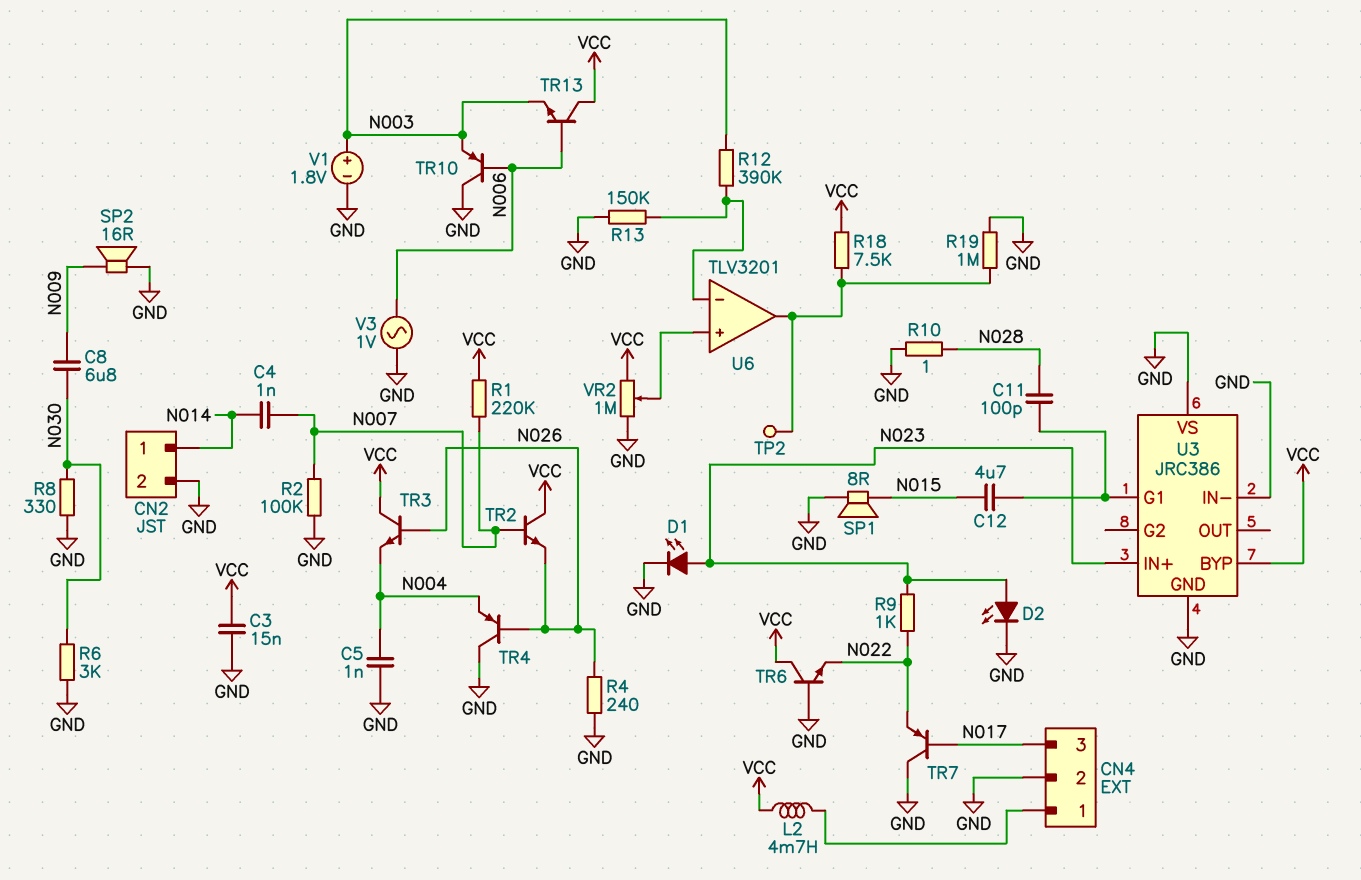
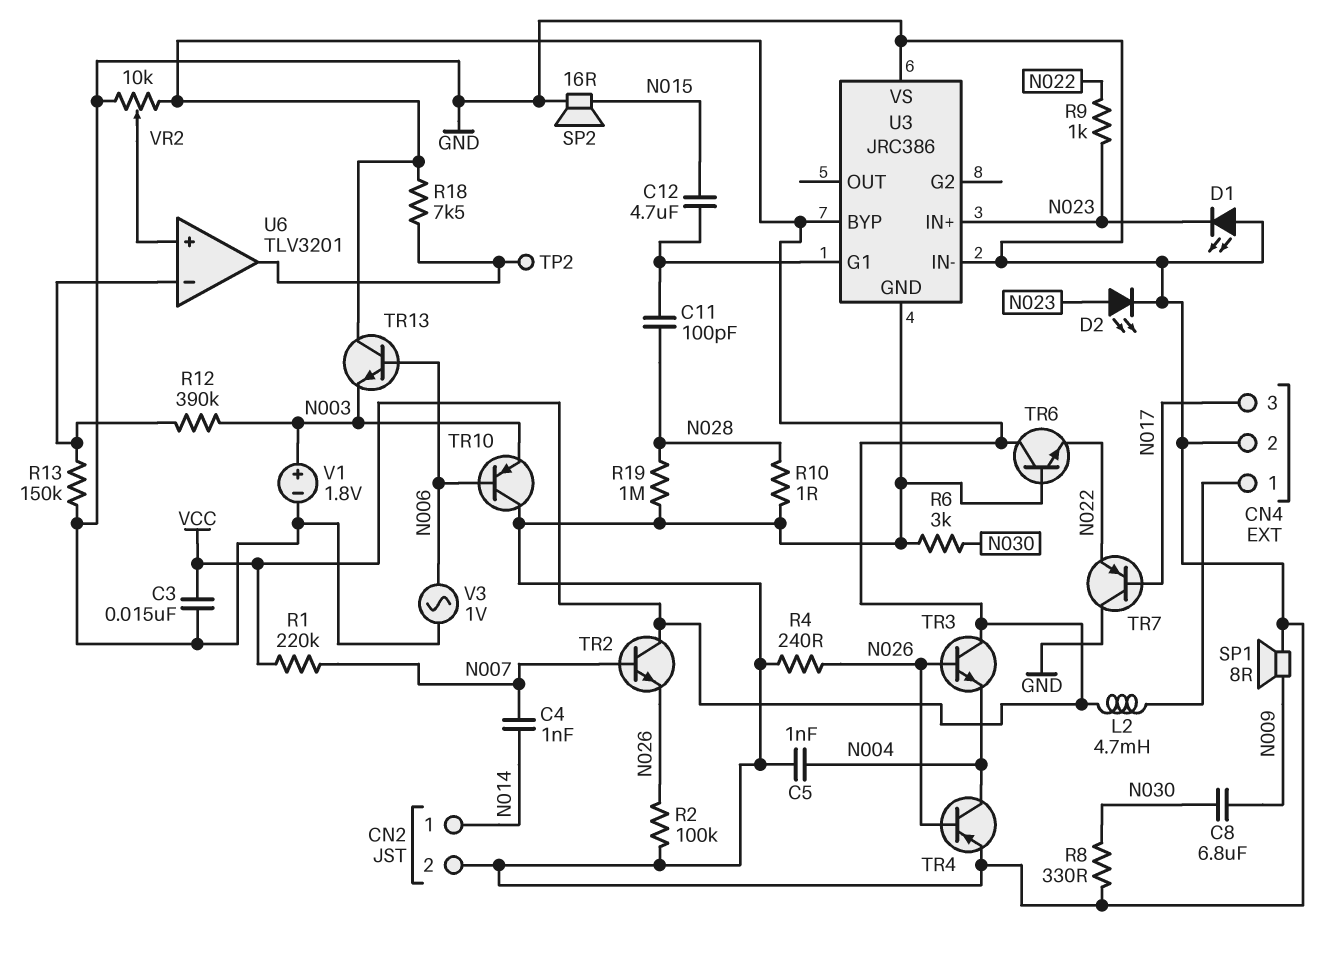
D1: LED (A N023, K GND) -> LED (A GND, K N023)
R2: 100k (GND, N007) -> 100k (GND, N026)
R19: 1M (GND, U6/out) -> 1M (GND, N028)
SP1: speaker 8R (GND, N015) -> speaker 8R (GND, N009)
SP2: speaker 16R (GND, N009) -> speaker 16R (GND, N015)
TR4: PNP (B N026, C GND, E N004) -> PNP (B N026, C N004, E GND)
VR2: 1M (GND, VCC, wiper U6/in+) -> 10k (GND, VCC, wiper U6/in+)

